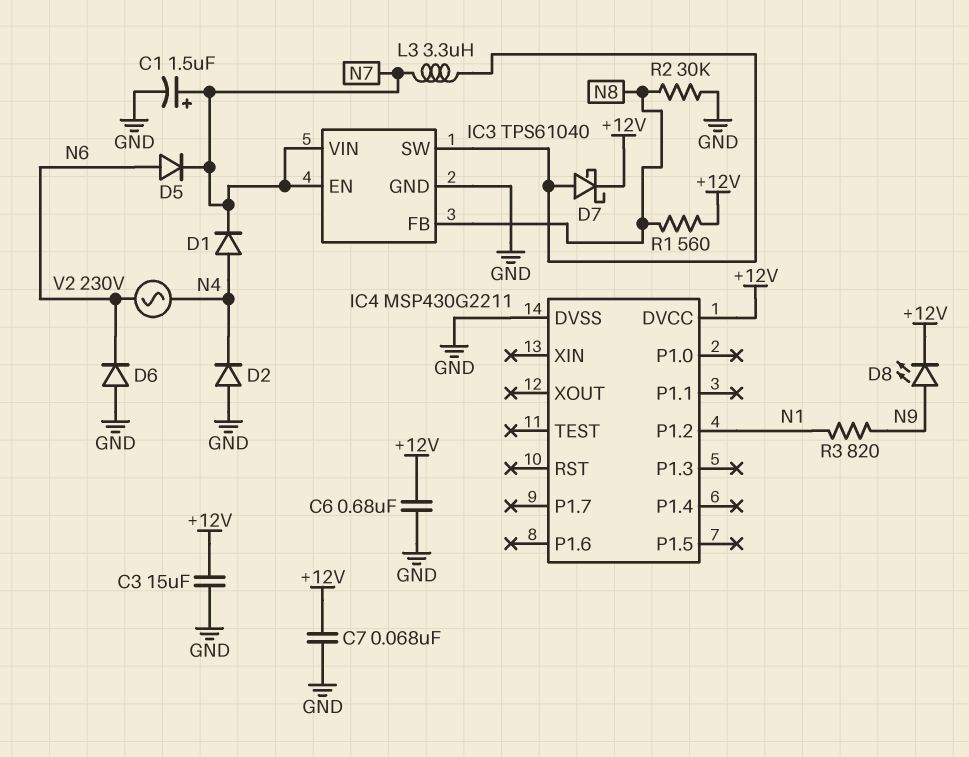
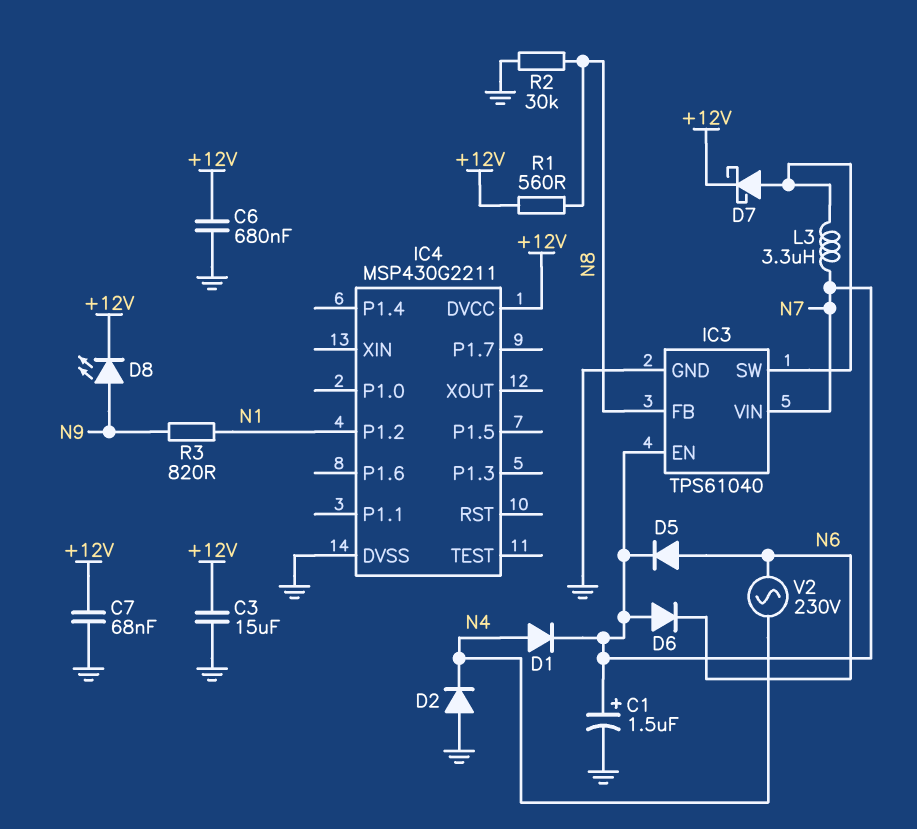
D6: diode (A GND, K N6) -> diode (A N7, K N6)

